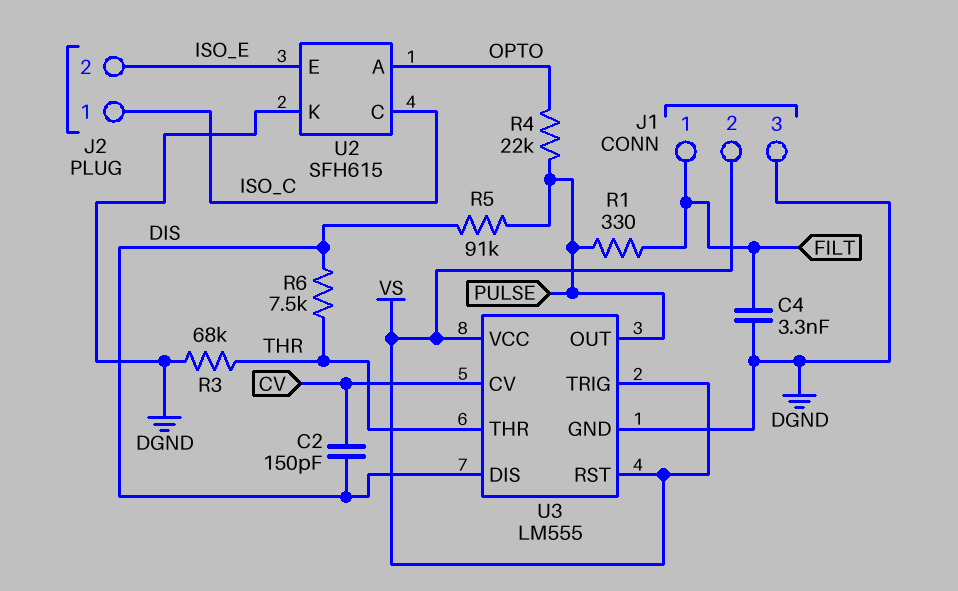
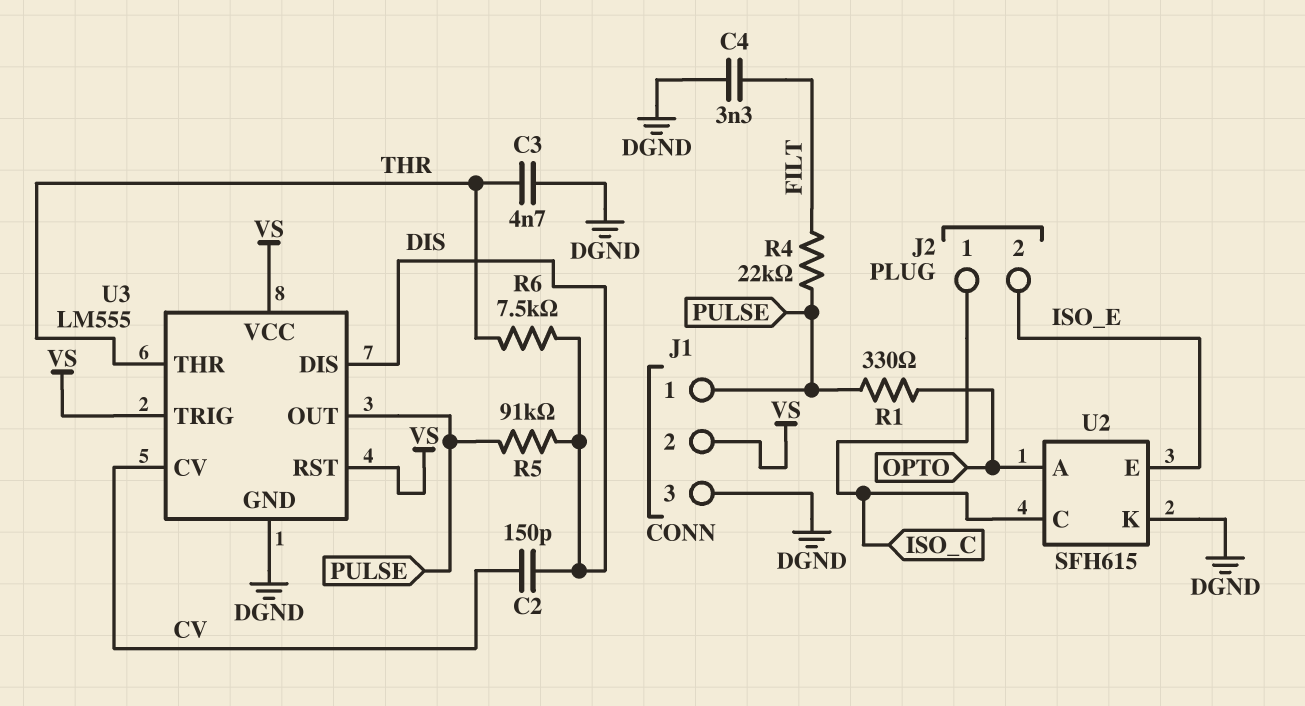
C3: none -> 4.7nF (DGND, THR)
J1 pin 1: FILT -> PULSE
R1: 330 (FILT, PULSE) -> 330 (OPTO, PULSE)
R3: 68k (DGND, THR) -> none
R4: 22k (OPTO, PULSE) -> 22k (FILT, PULSE)

